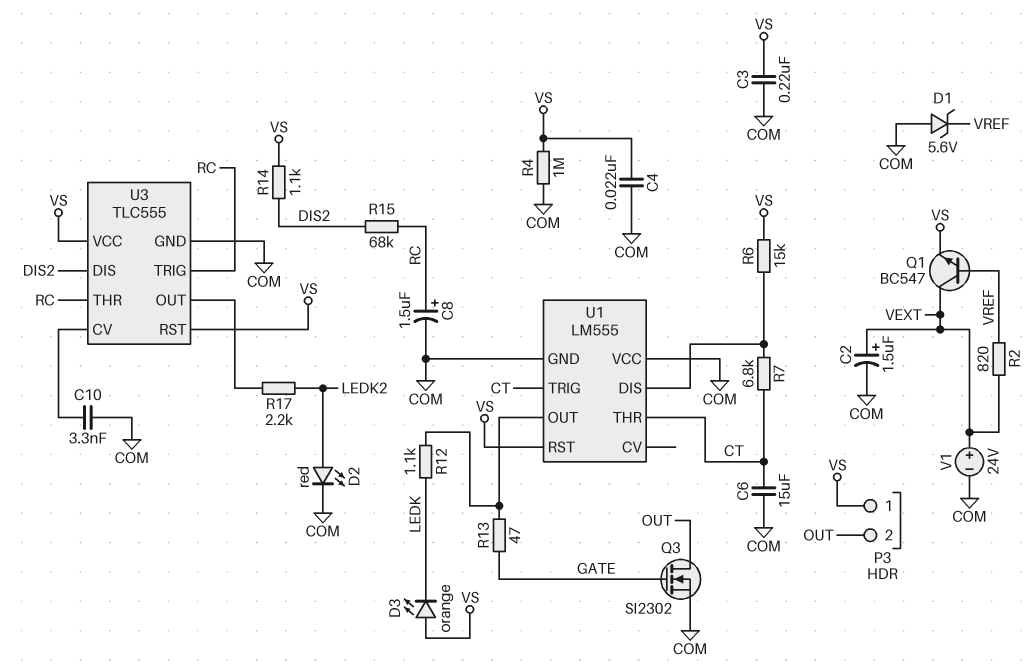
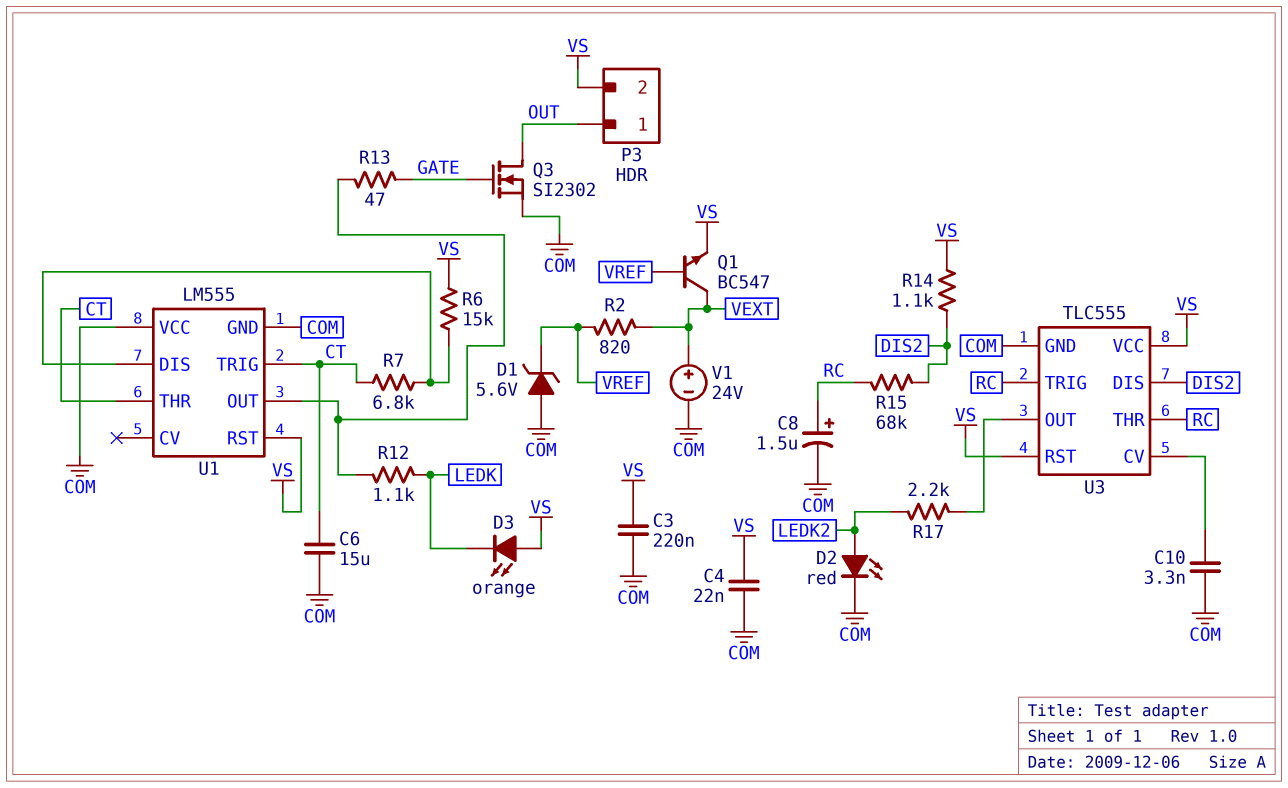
C2: 1.5uF (plus VEXT, minus COM) -> none
P3 pin 1: VS -> OUT
P3 pin 2: OUT -> VS
R4: 1M (COM, VS) -> none

